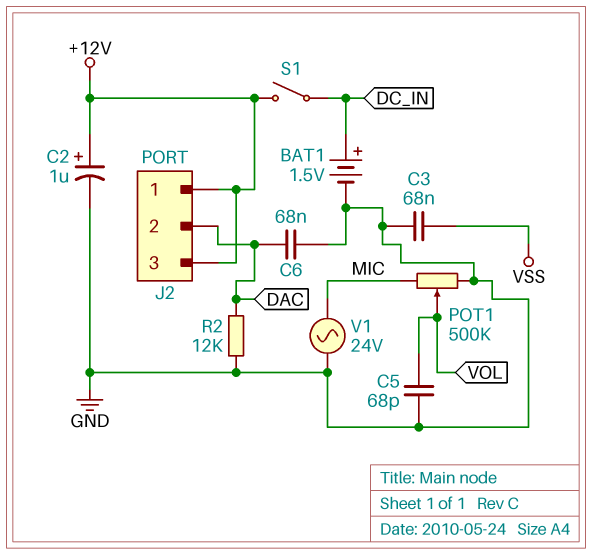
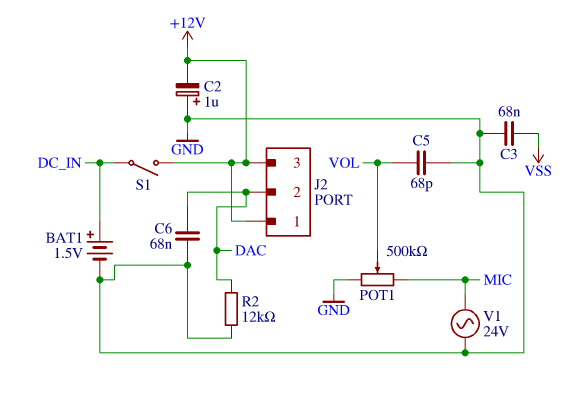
C2: 1uF (plus +12V, minus GND) -> 1uF (plus GND, minus +12V)

